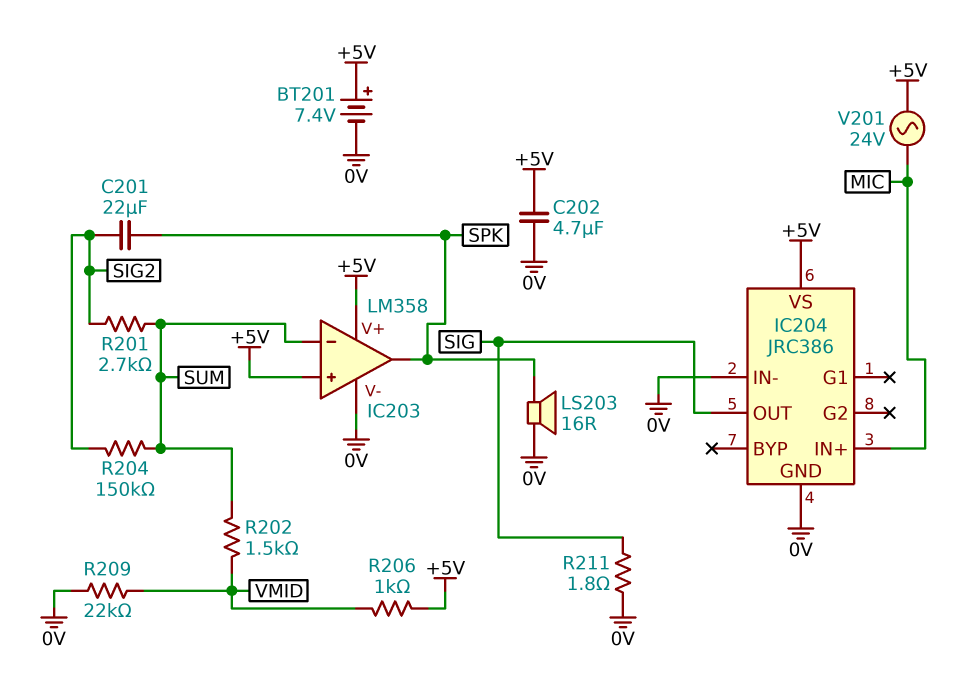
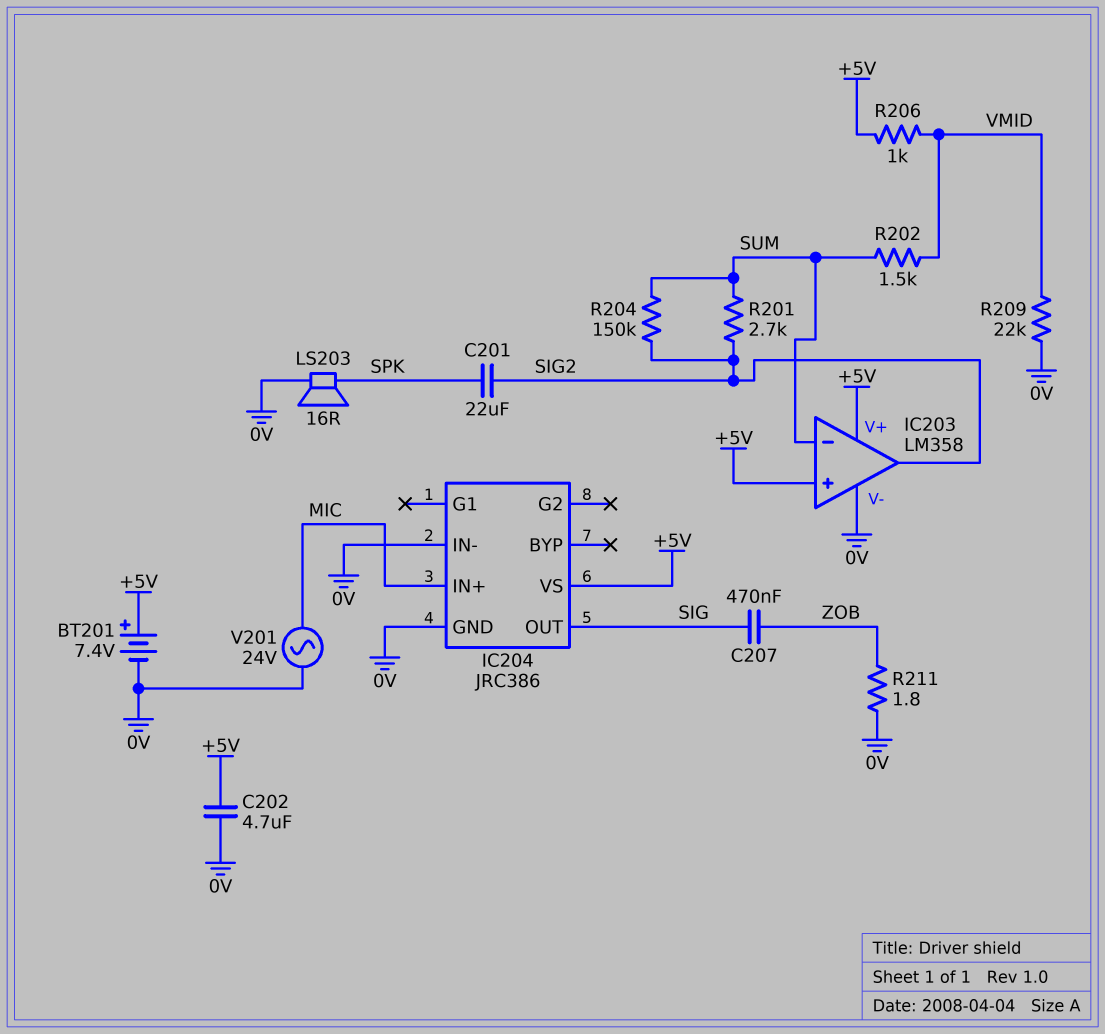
C207: none -> 470nF (SIG, ZOB)
IC203 pin out: SPK -> SIG2
R211: 1.8 (0V, SIG) -> 1.8 (0V, ZOB)
V201: AC 24V (+5V, MIC) -> AC 24V (0V, MIC)

